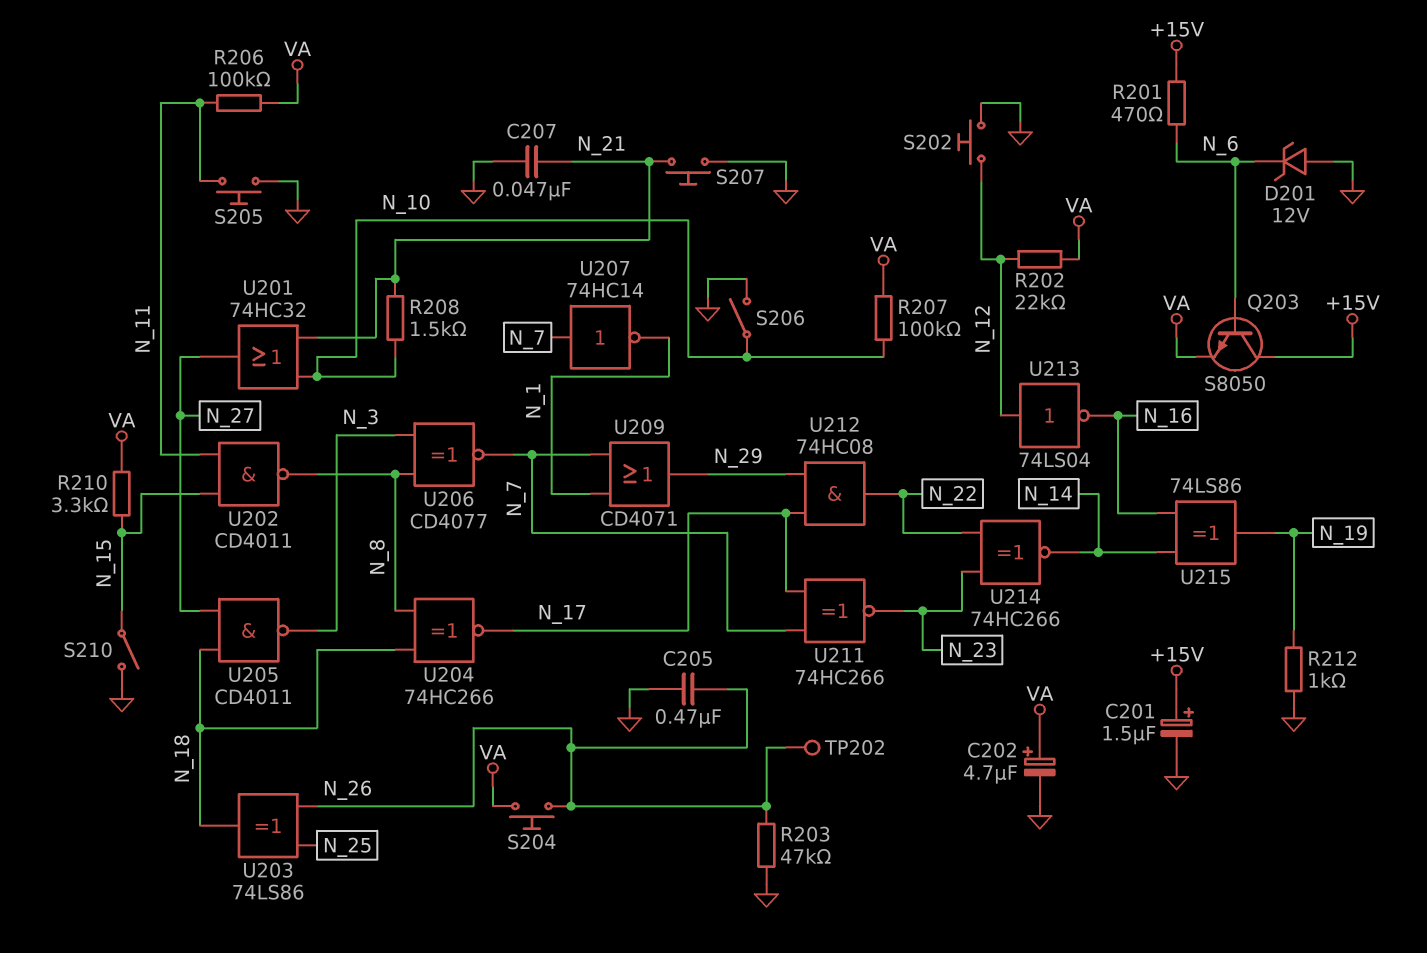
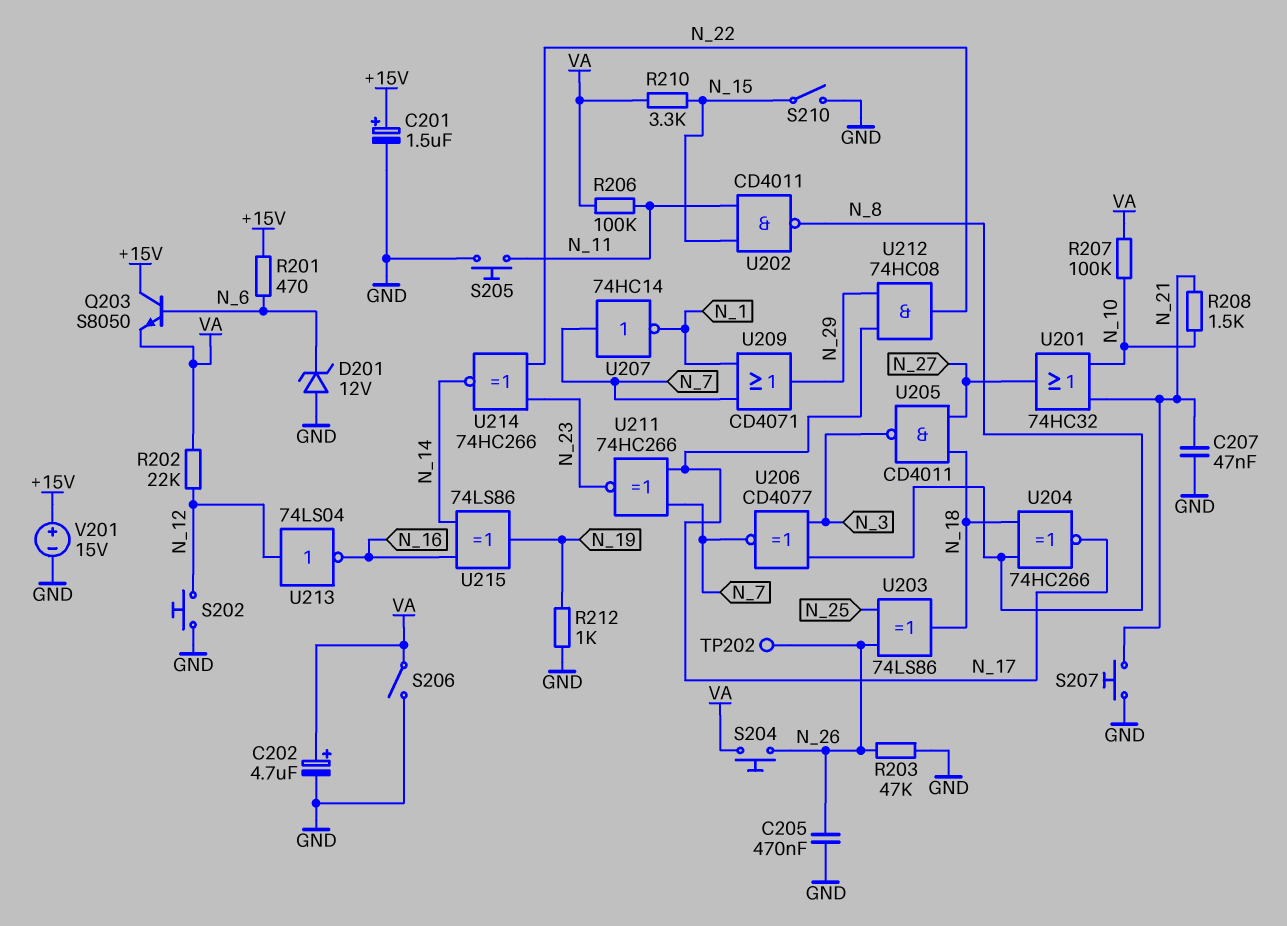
S206: switch (GND, N_10) -> switch (GND, VA)
V201: none -> 15V (plus +15V, minus GND)

